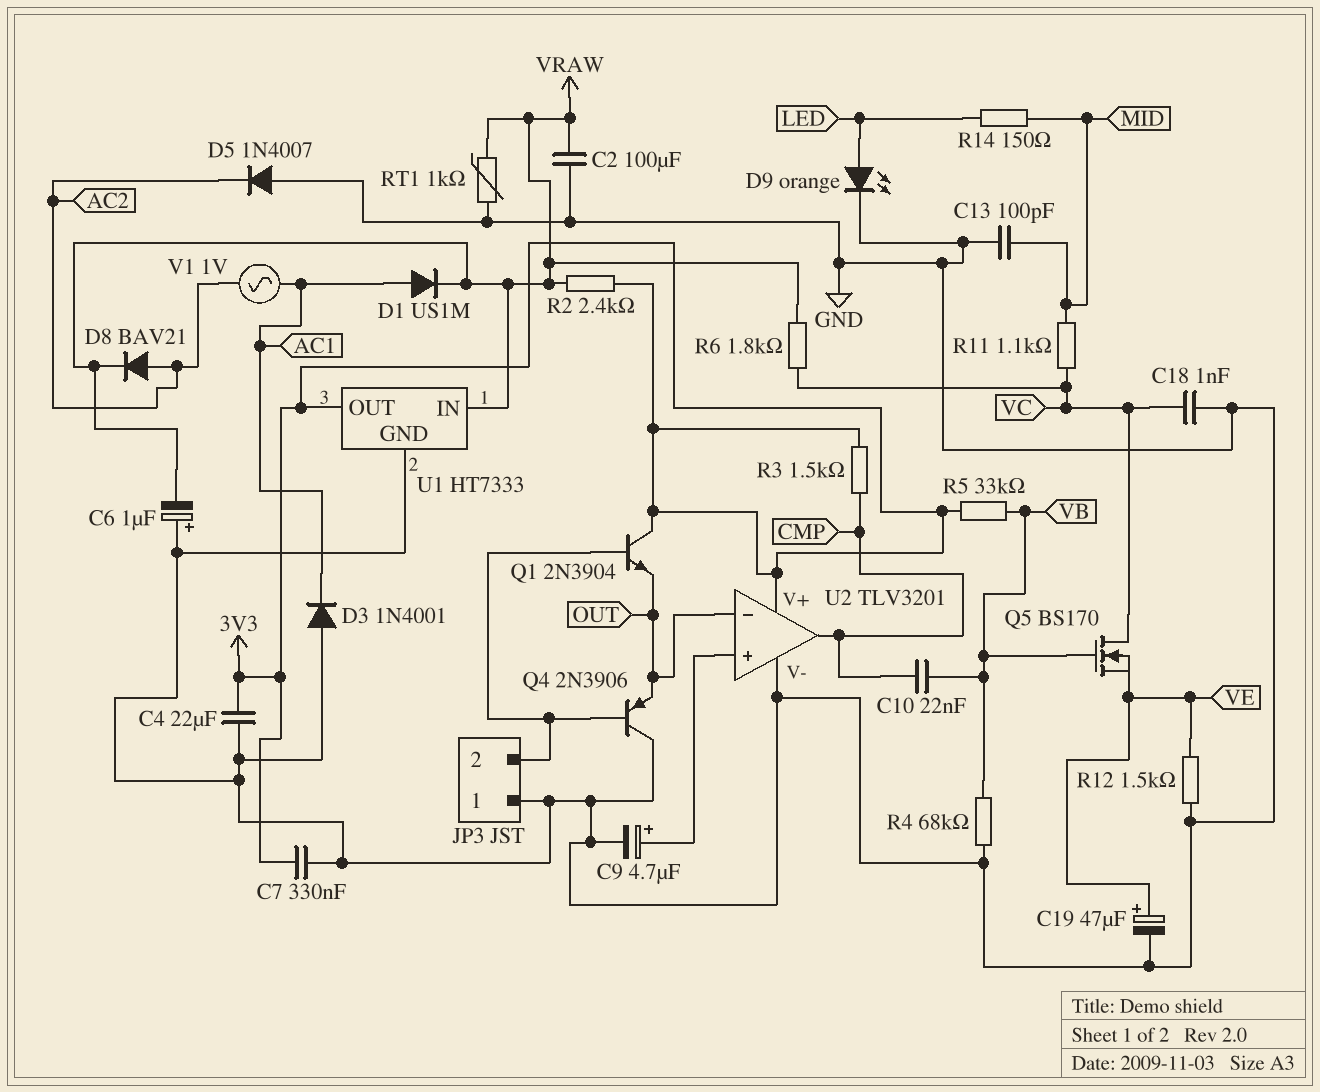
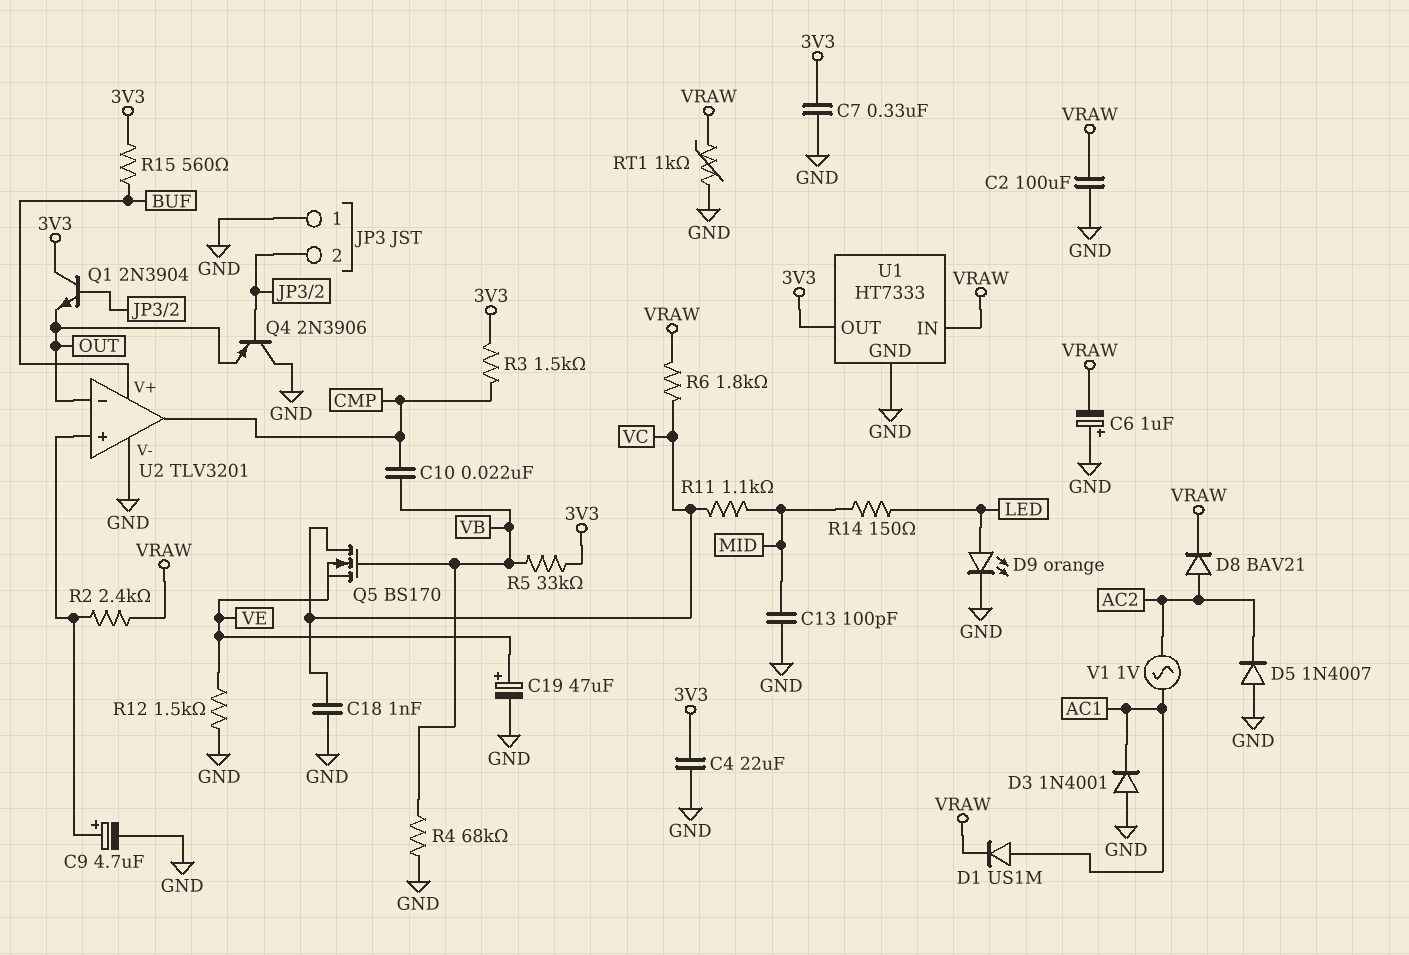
R2: 2.4k (3V3, VRAW) -> 2.4k (U2/in+, VRAW)
R15: none -> 560 (3V3, BUF)
U2 pin V+: 3V3 -> BUF

